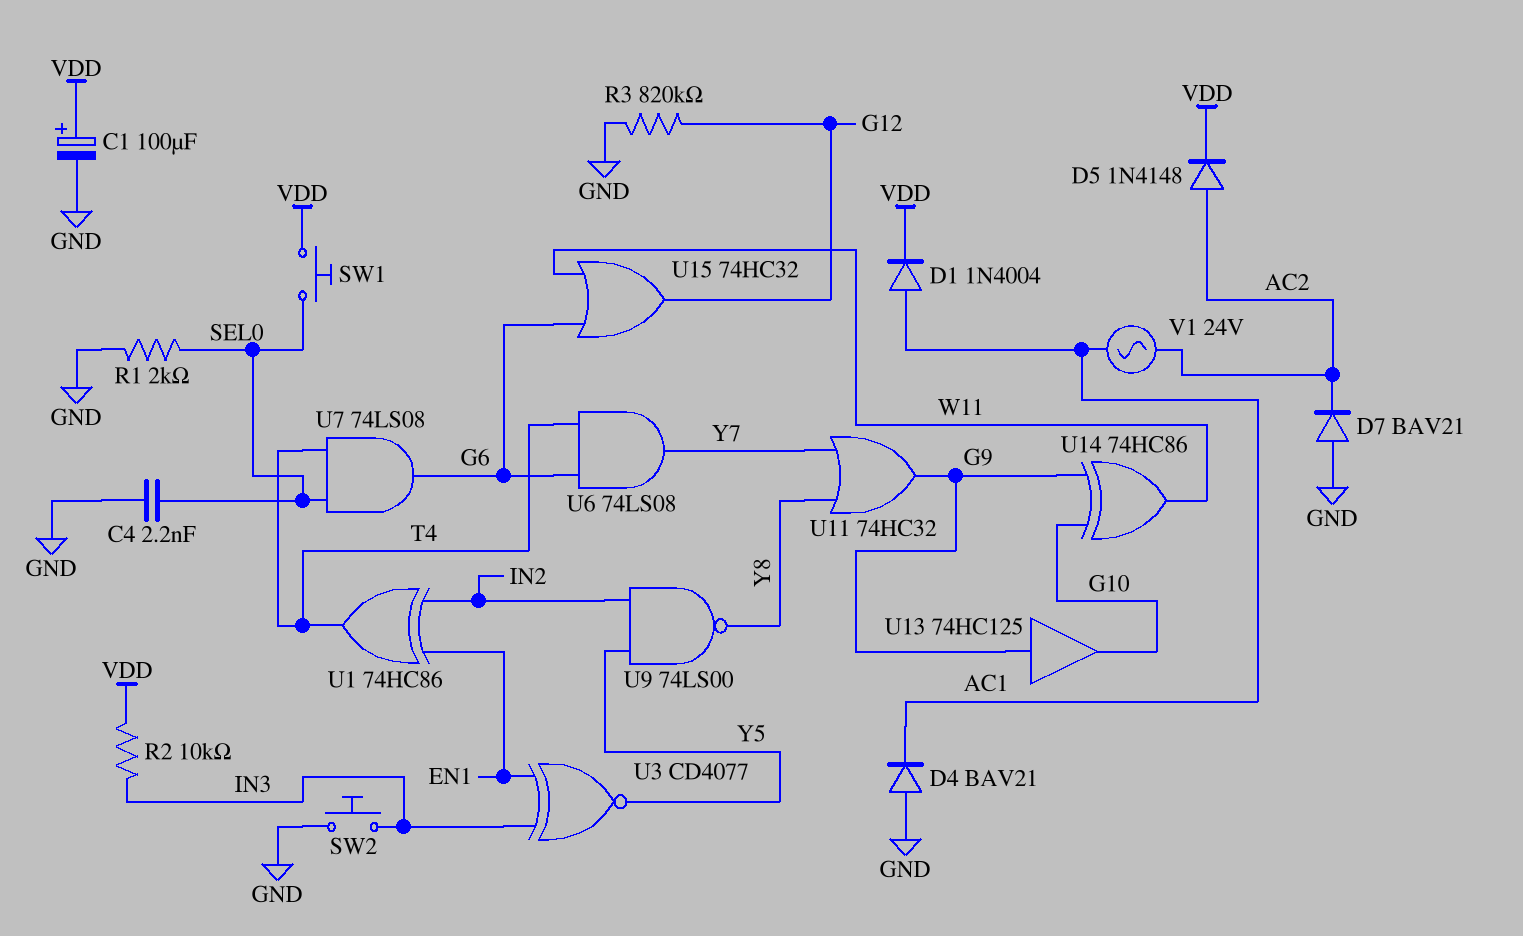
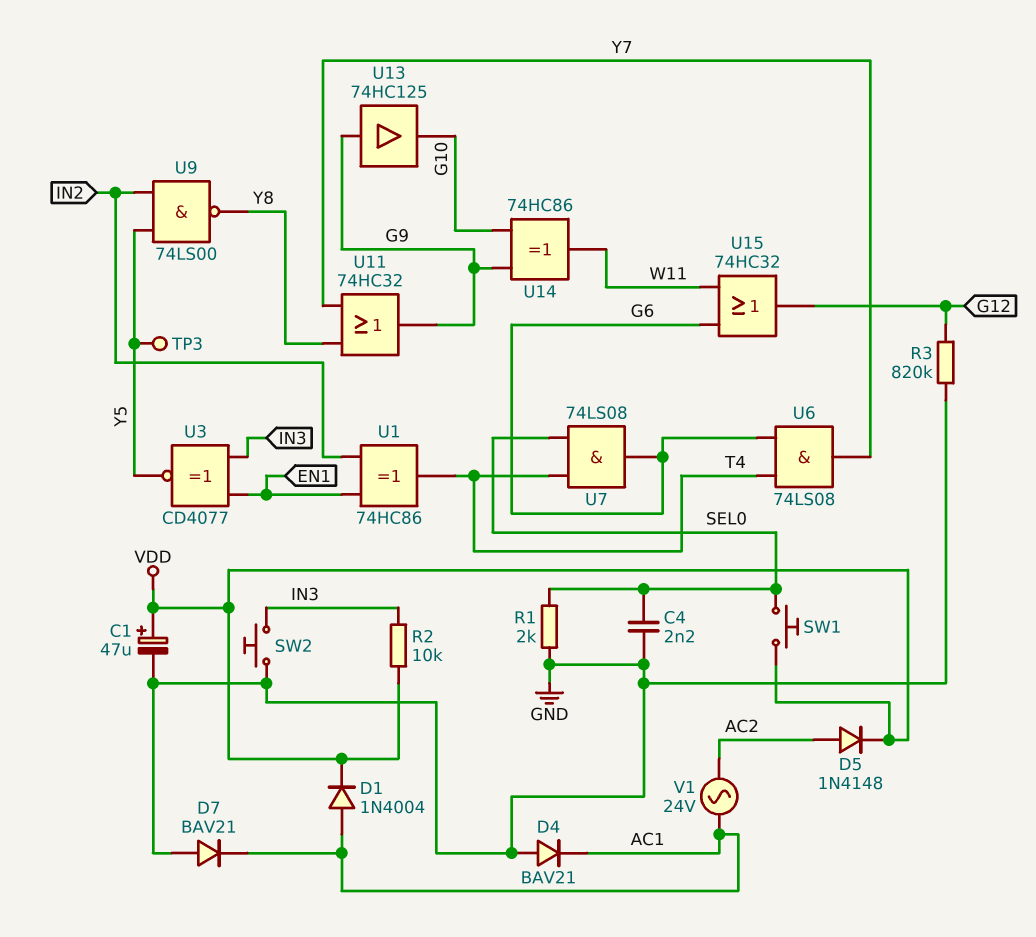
C1: 100uF (plus VDD, minus GND) -> 47uF (plus VDD, minus GND)
D7: diode BAV21 (A GND, K AC2) -> diode BAV21 (A GND, K AC1)
TP3: none -> test point (Y5)

